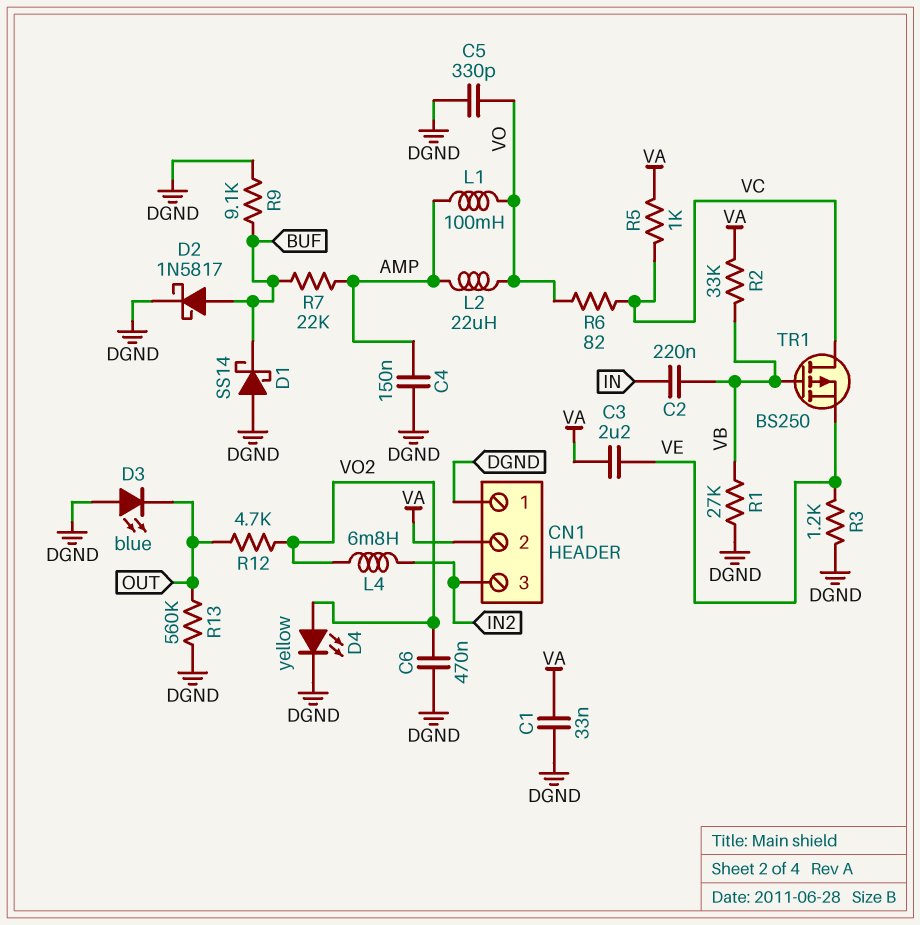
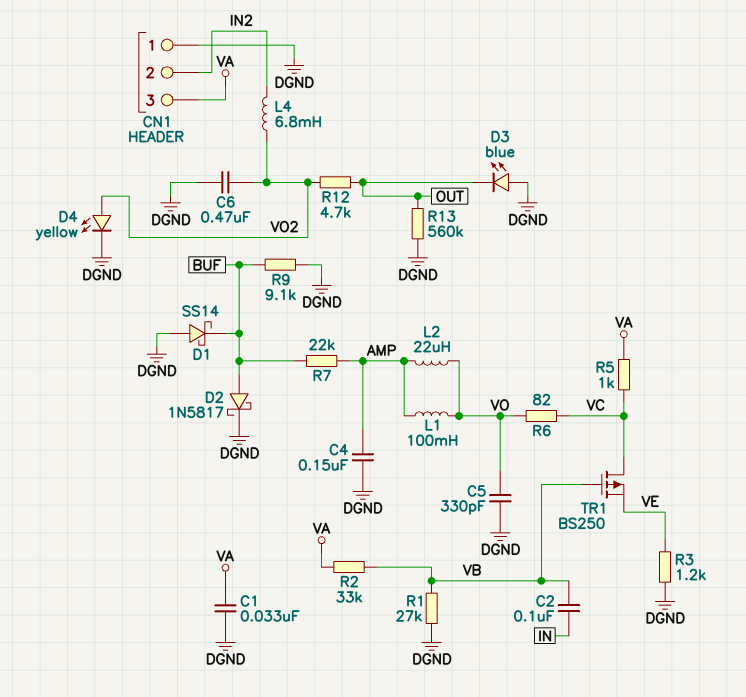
C2: 220nF (IN, VB) -> 100nF (IN, VB)
C3: 2.2uF (VA, VE) -> none
CN1 pin 2: VA -> IN2
CN1 pin 3: IN2 -> VA

